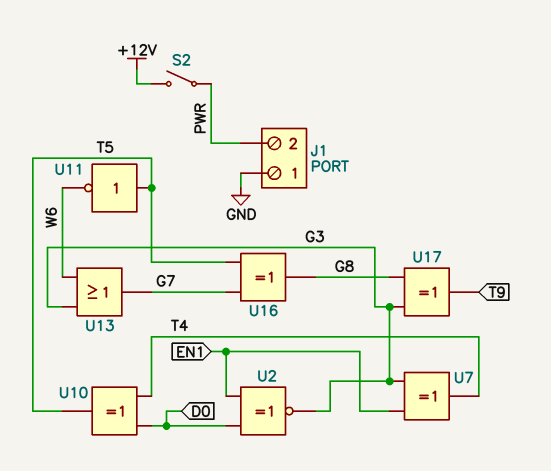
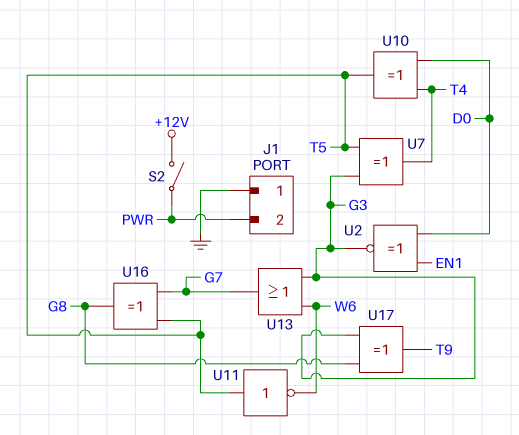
U7: XOR (in EN1, in G3, out T4) -> XOR (in G3, in T5, out T4)

